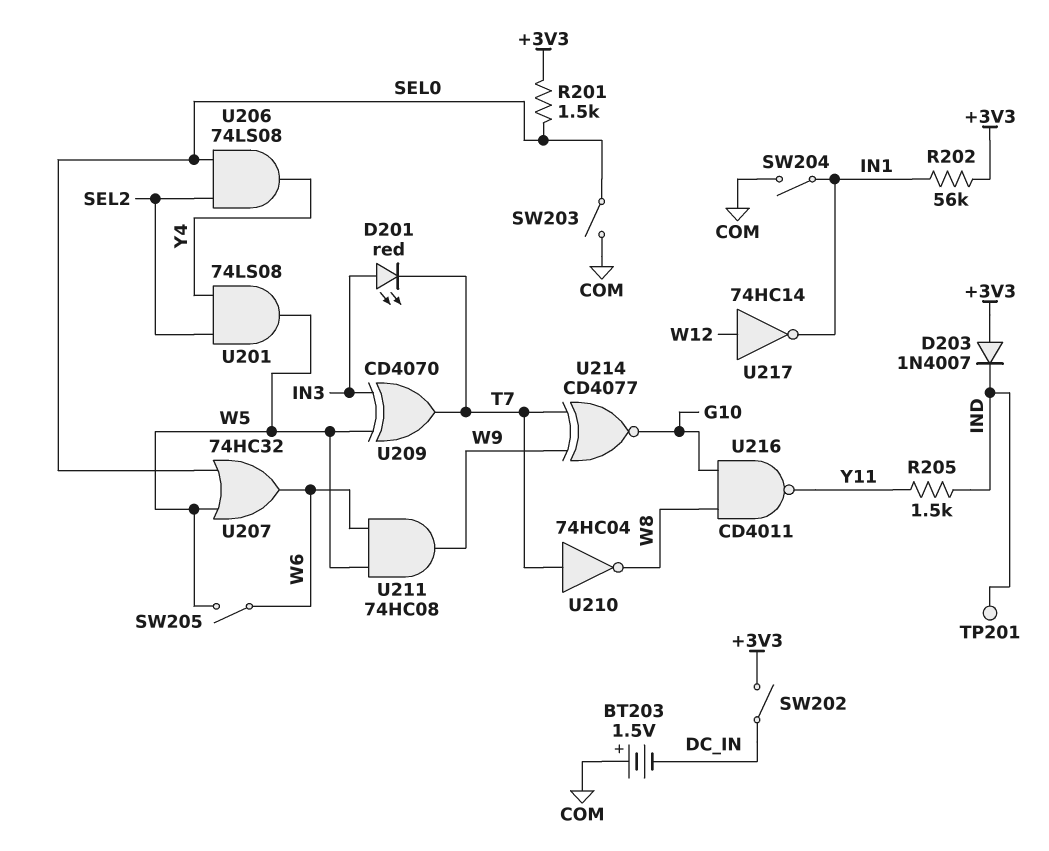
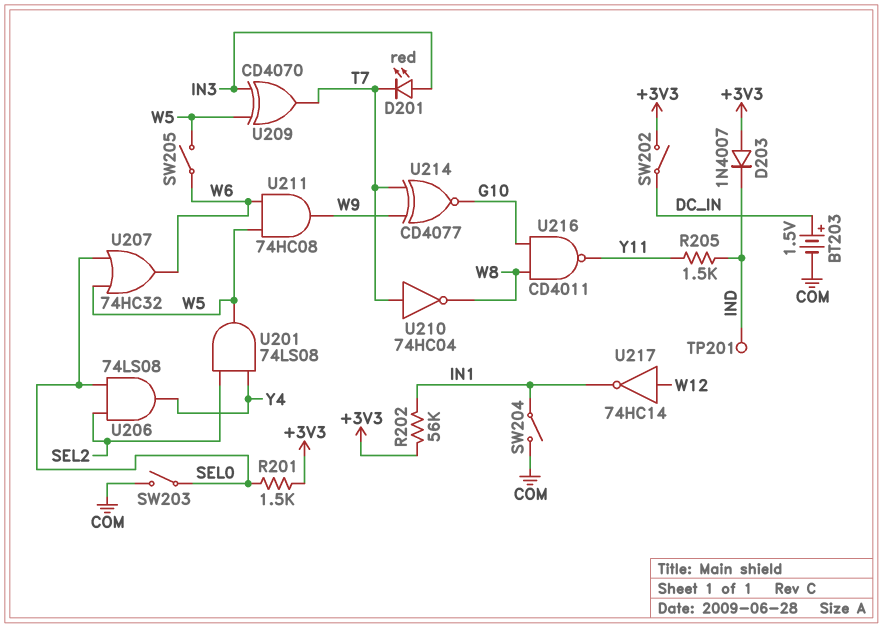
BT203: 1.5V (plus COM, minus DC_IN) -> 1.5V (plus DC_IN, minus COM)

